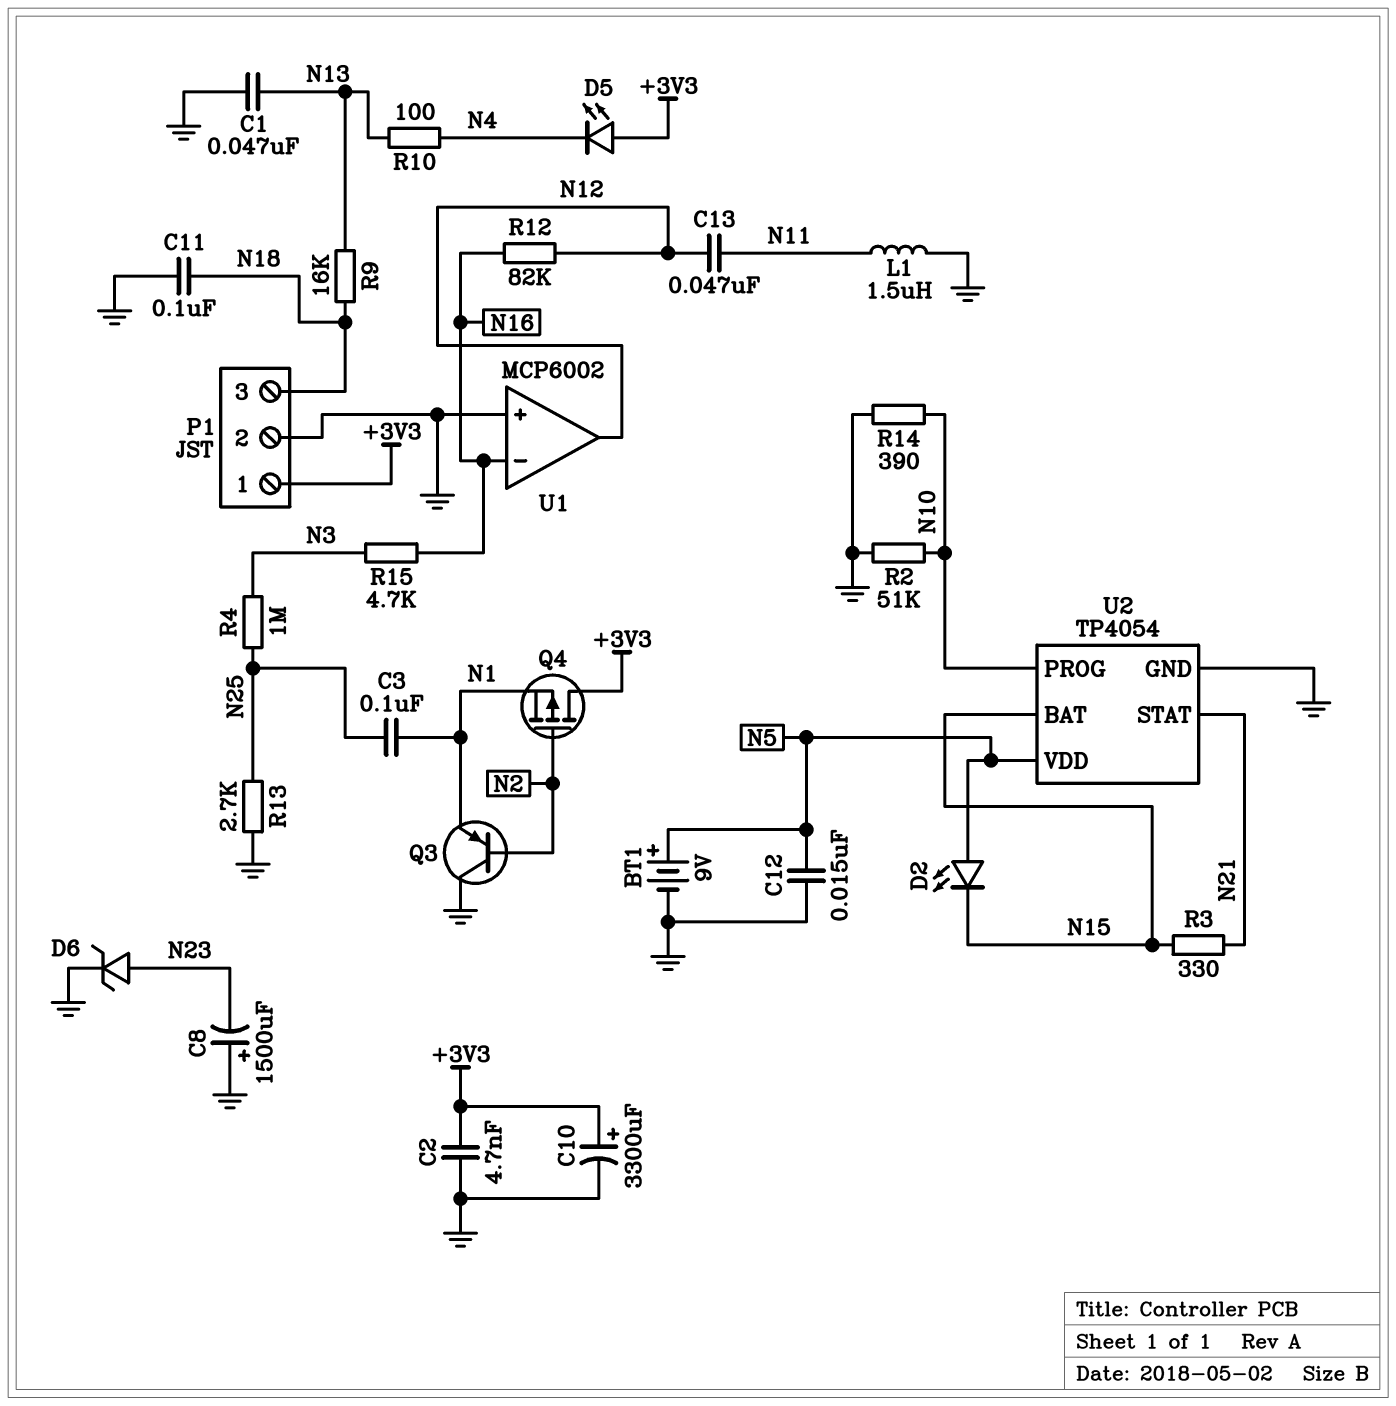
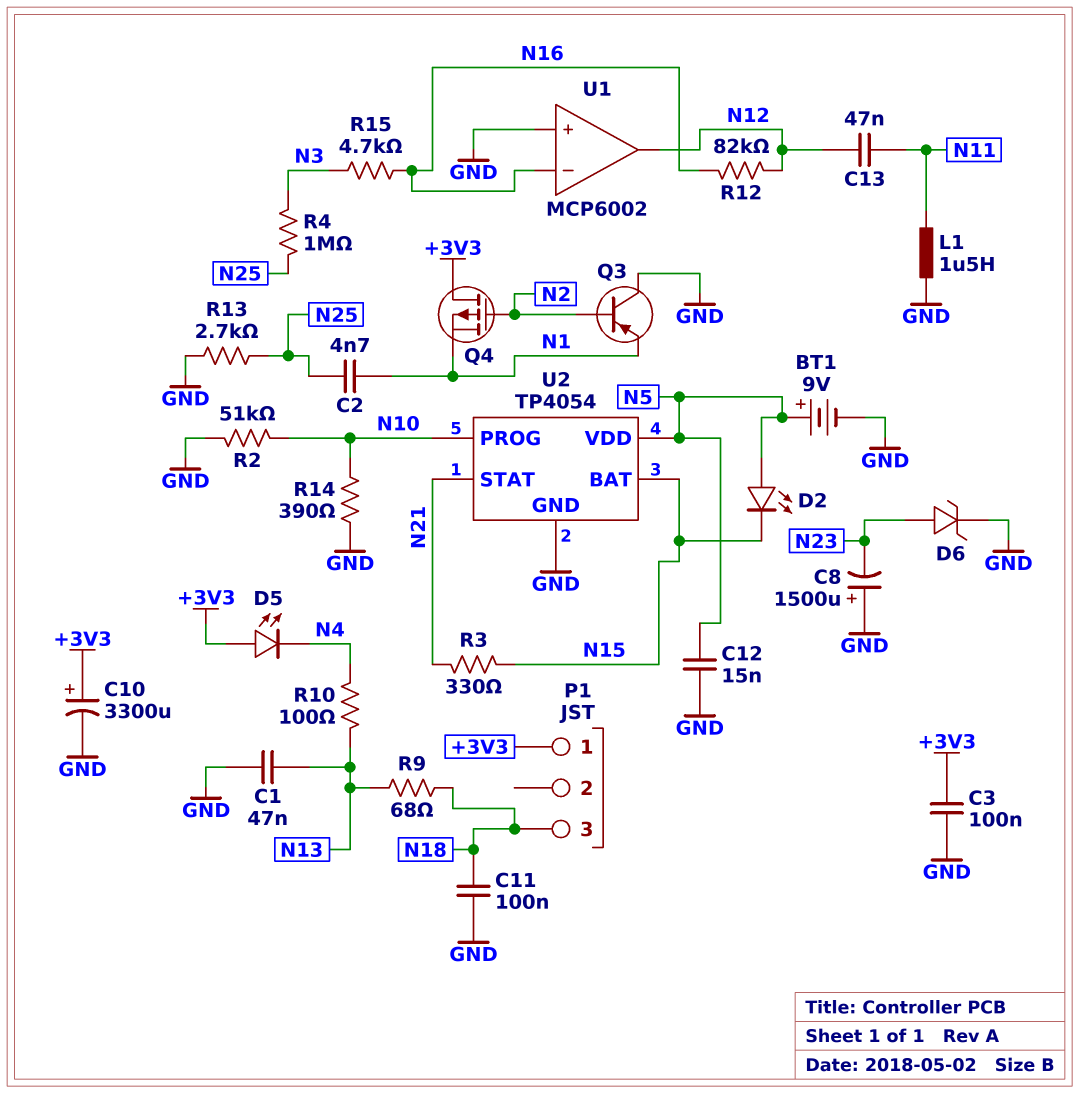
C2: 4.7nF (+3V3, GND) -> 4.7nF (N1, N25)
C3: 100nF (N1, N25) -> 100nF (+3V3, GND)
P1 pin 2: GND -> none
R9: 16k (N13, N18) -> 68 (N13, N18)

